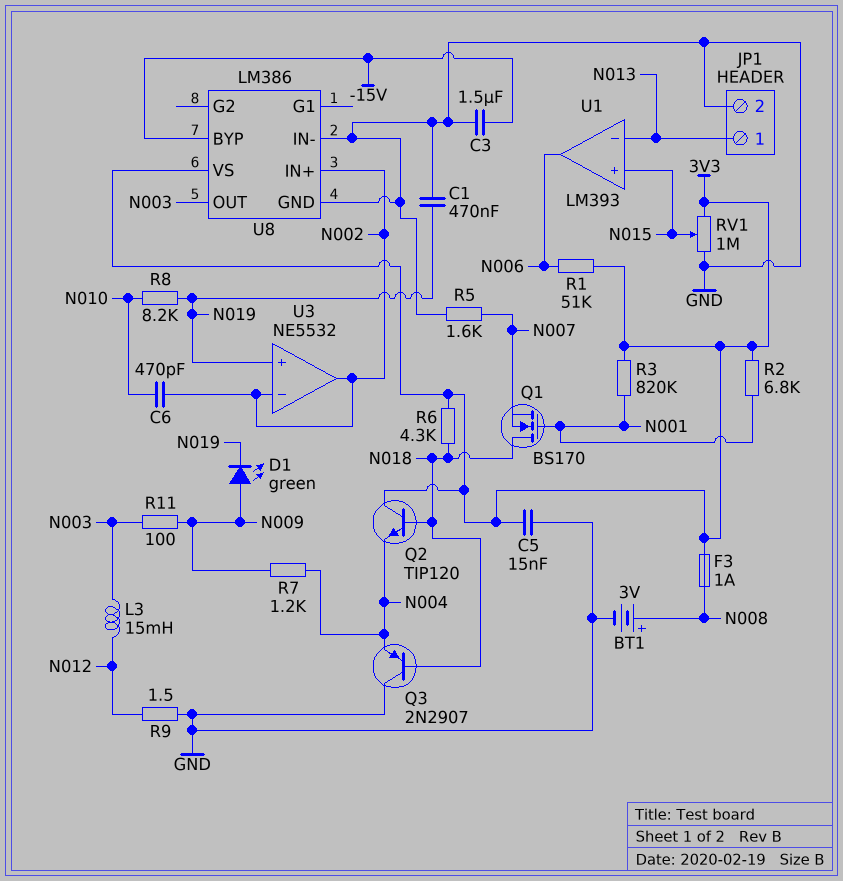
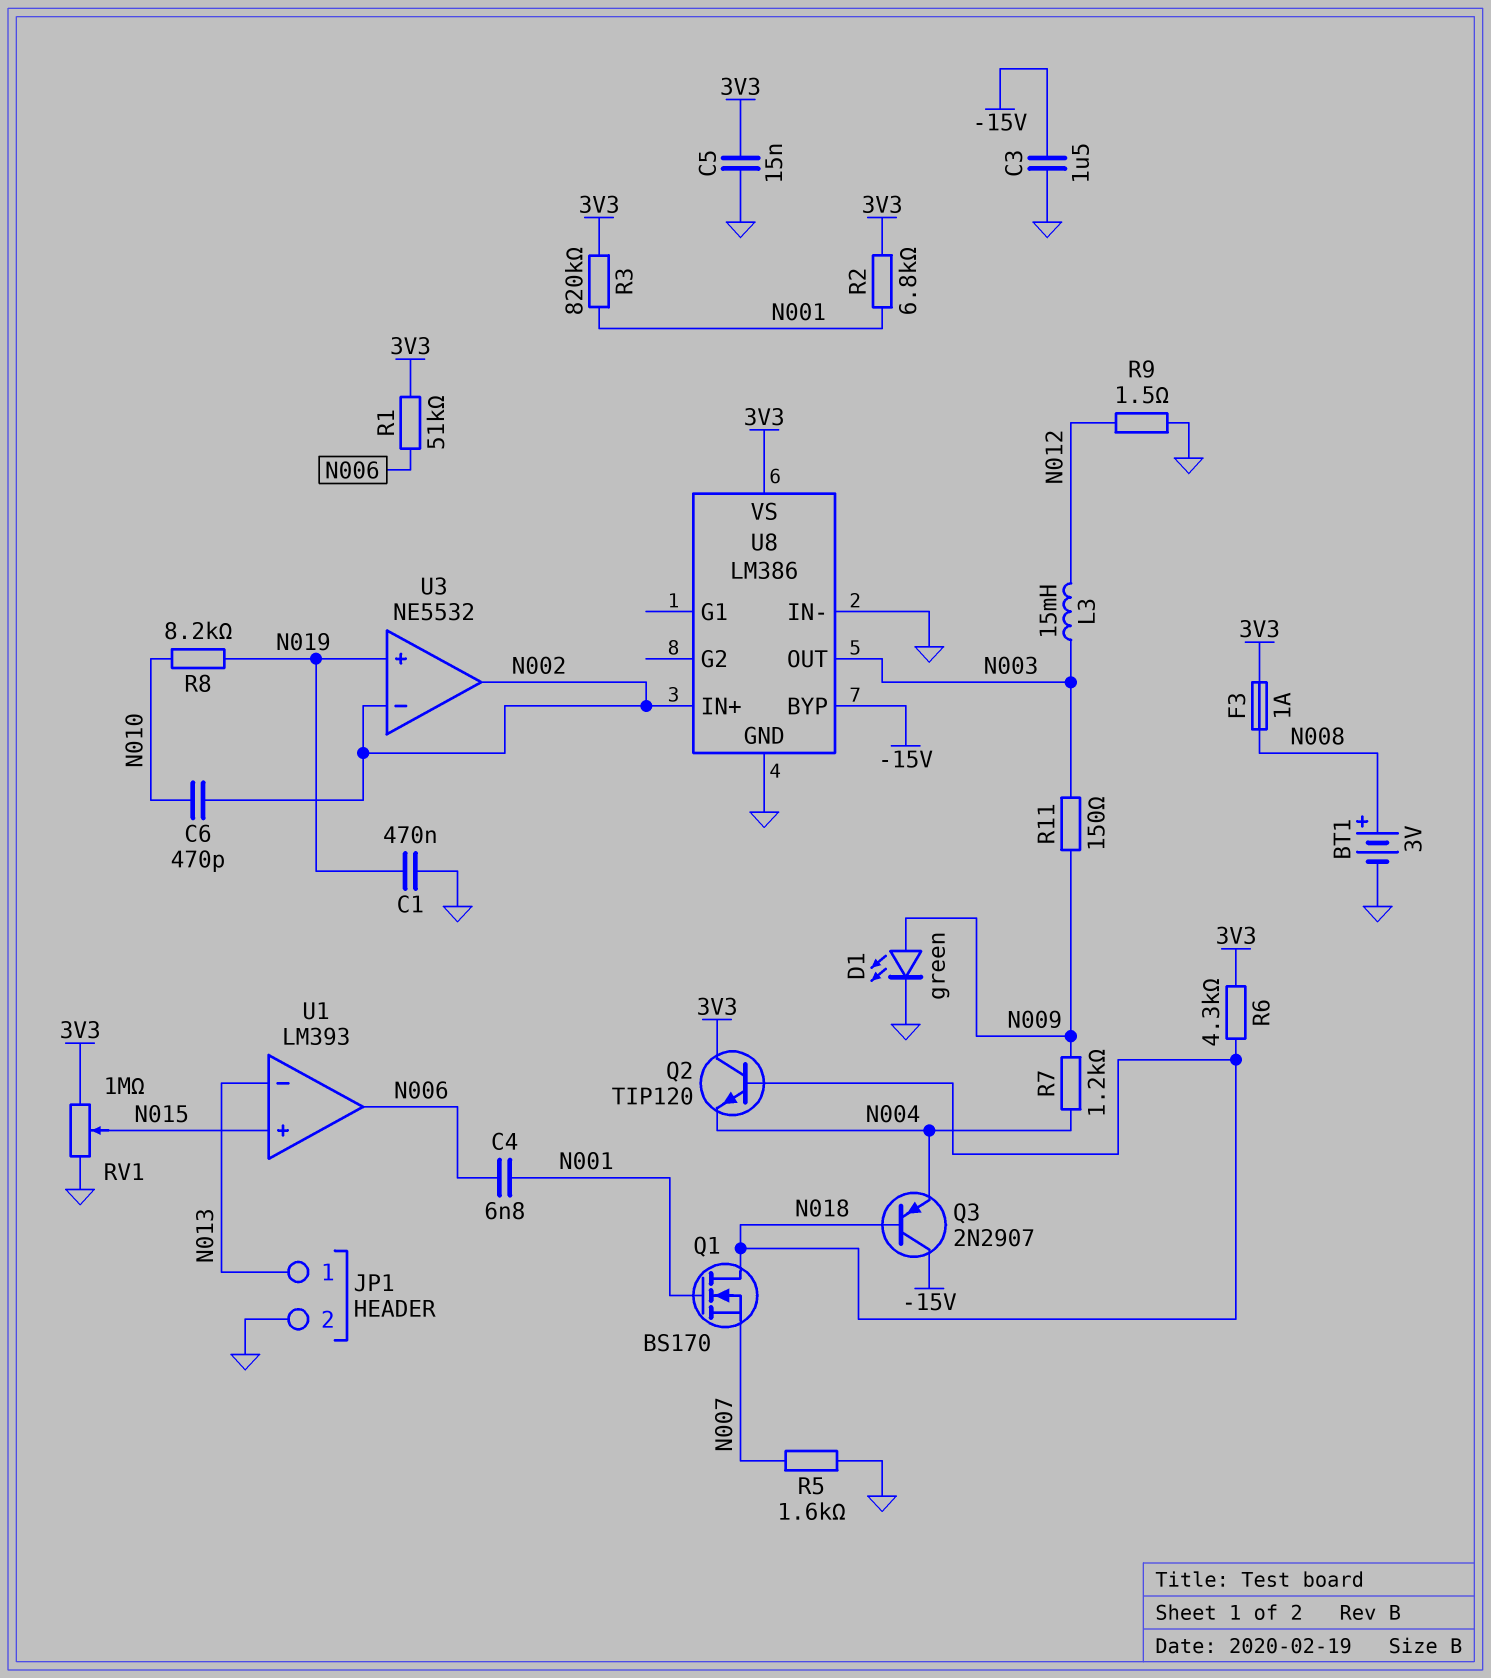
C4: none -> 6.8nF (N001, N006)
D1: LED green (A N009, K N019) -> LED green (A N009, K GND)
Q3: PNP 2N2907 (B N018, C GND, E N004) -> PNP 2N2907 (B N018, C -15V, E N004)
R11: 100 (N003, N009) -> 150 (N003, N009)

